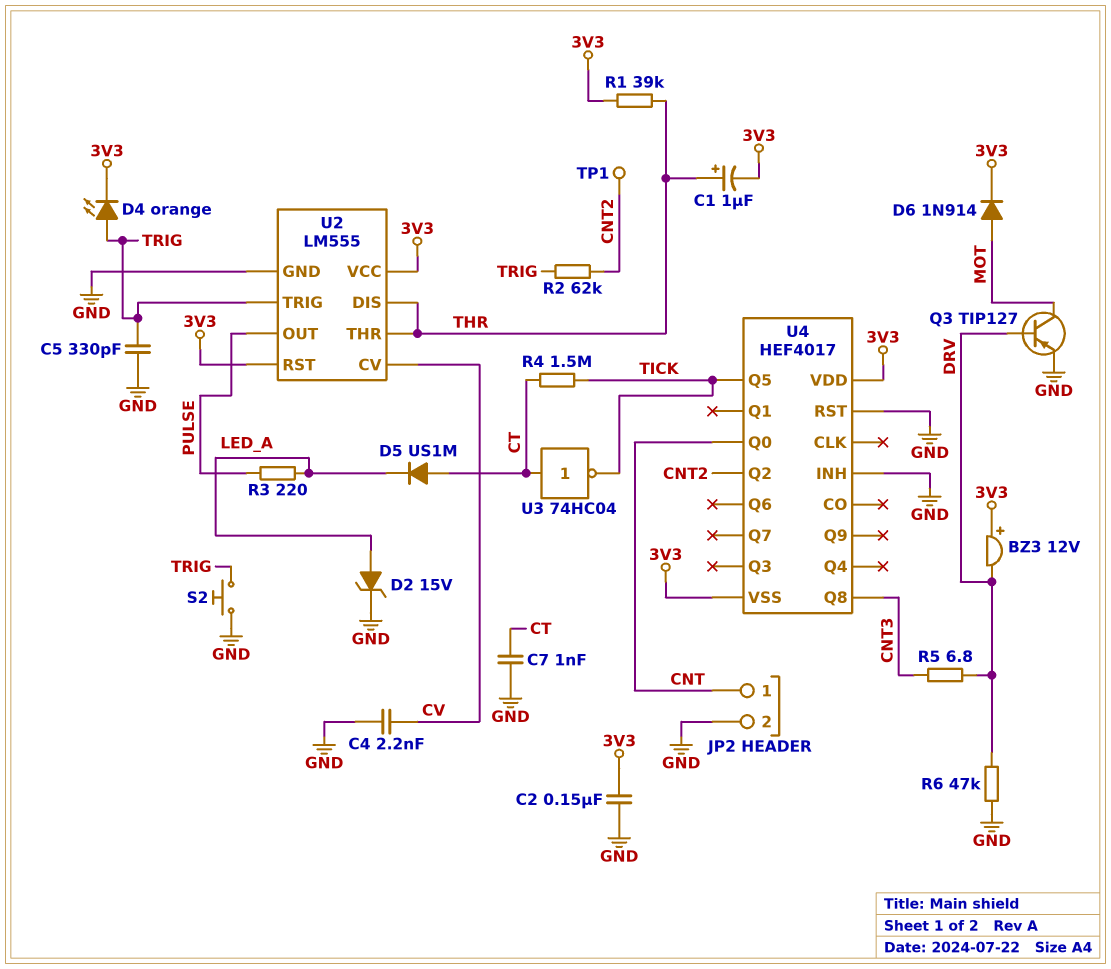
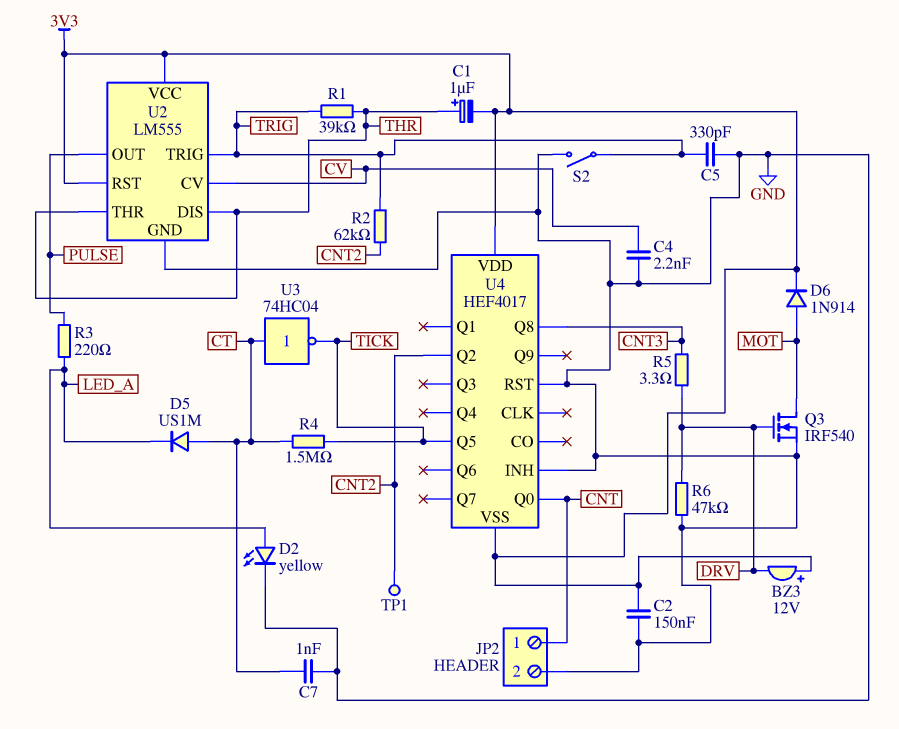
D2: zener 15V (A LED_A, K GND) -> LED yellow (A LED_A, K GND)
D4: LED orange (A TRIG, K 3V3) -> none
Q3: PNP TIP127 (B DRV, C MOT, E GND) -> NMOS IRF540 (G DRV, D MOT, S GND)
R1: 39k (3V3, THR) -> 39k (THR, TRIG)
R5: 6.8 (CNT3, DRV) -> 3.3 (CNT3, DRV)
S2: button (GND, TRIG) -> switch (GND, TRIG)

